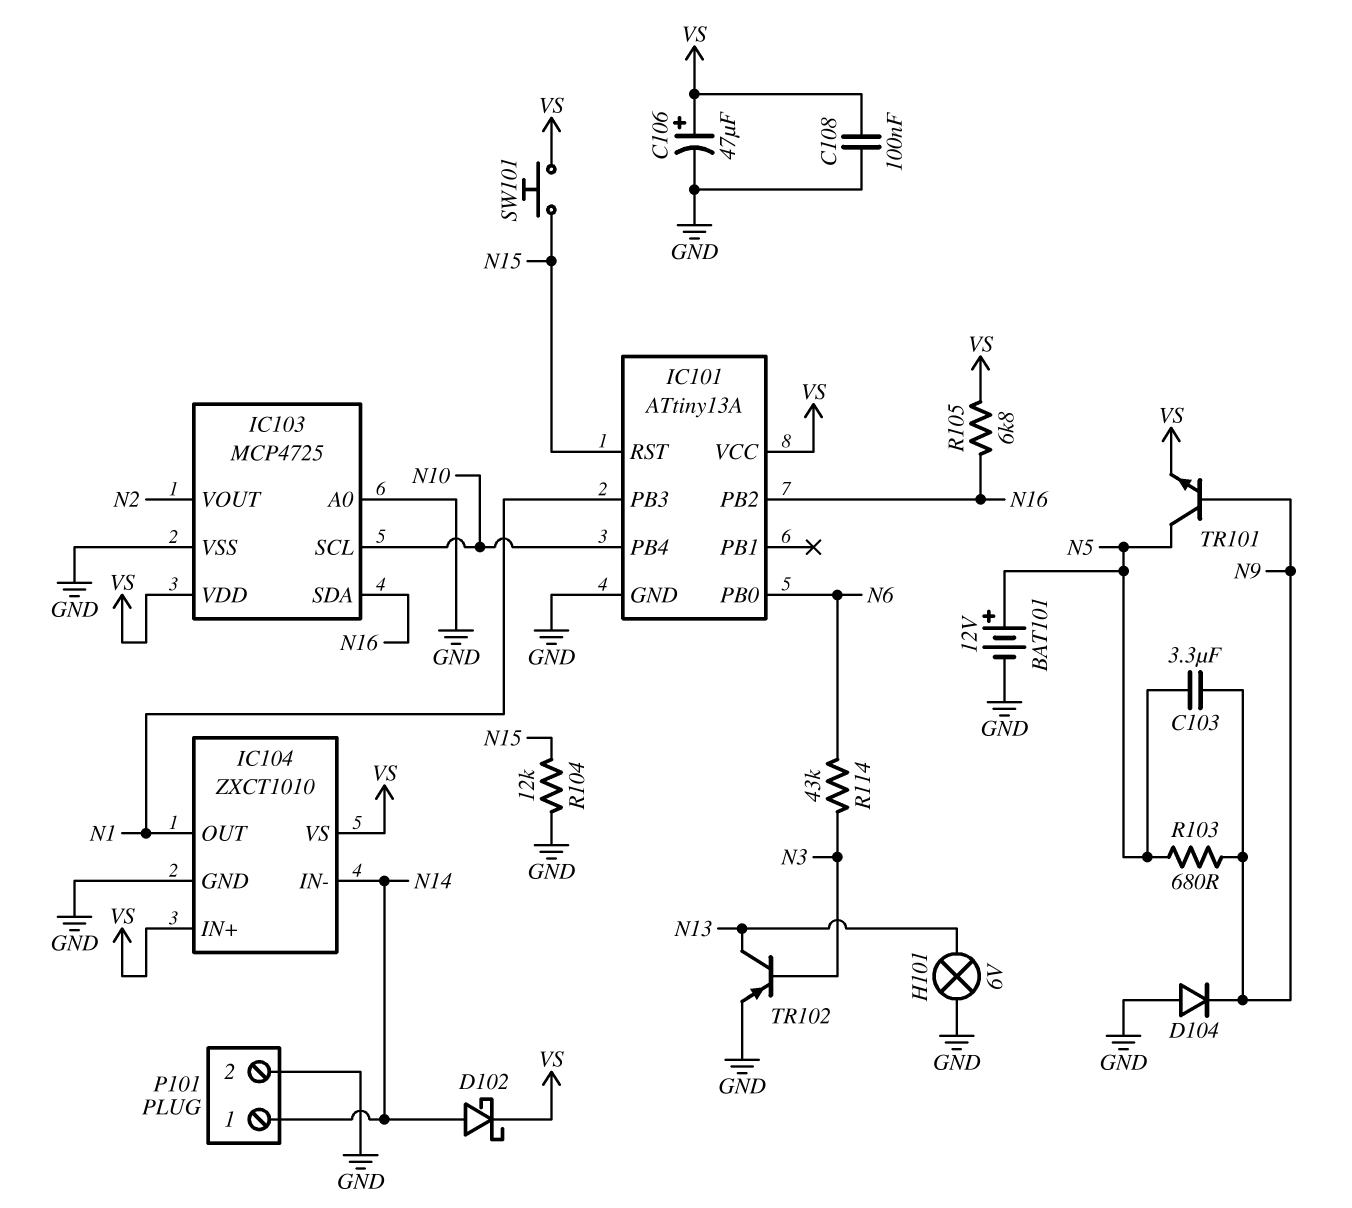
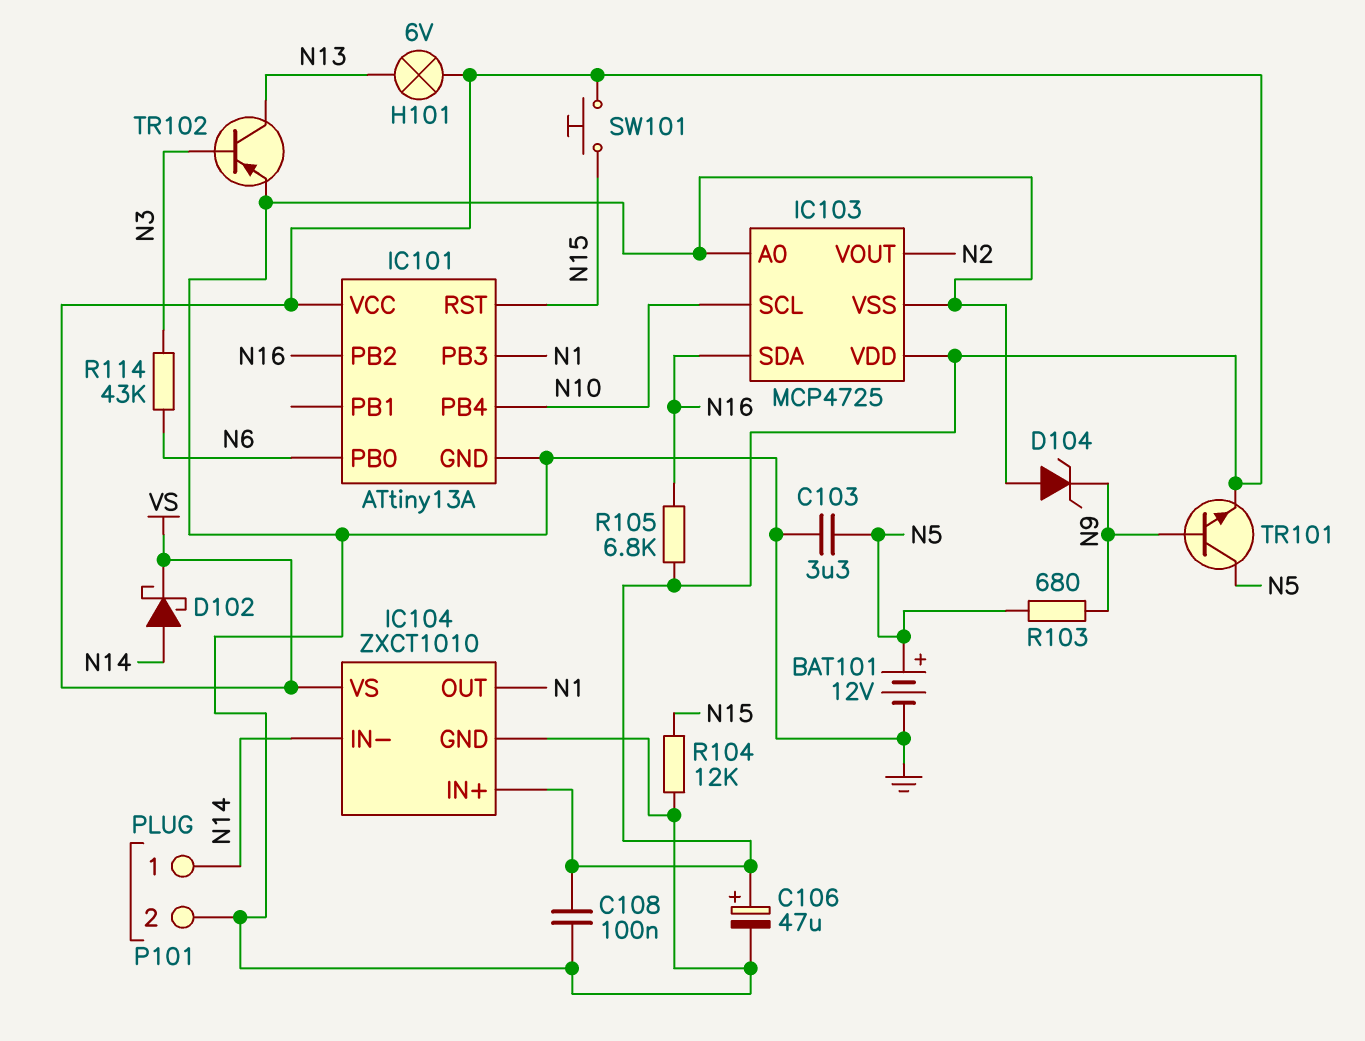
C103: 3.3uF (N5, N9) -> 3.3uF (GND, N5)
D104: diode (A GND, K N9) -> zener (A GND, K N9)
H101: lamp 6V (GND, N13) -> lamp 6V (N13, VS)

